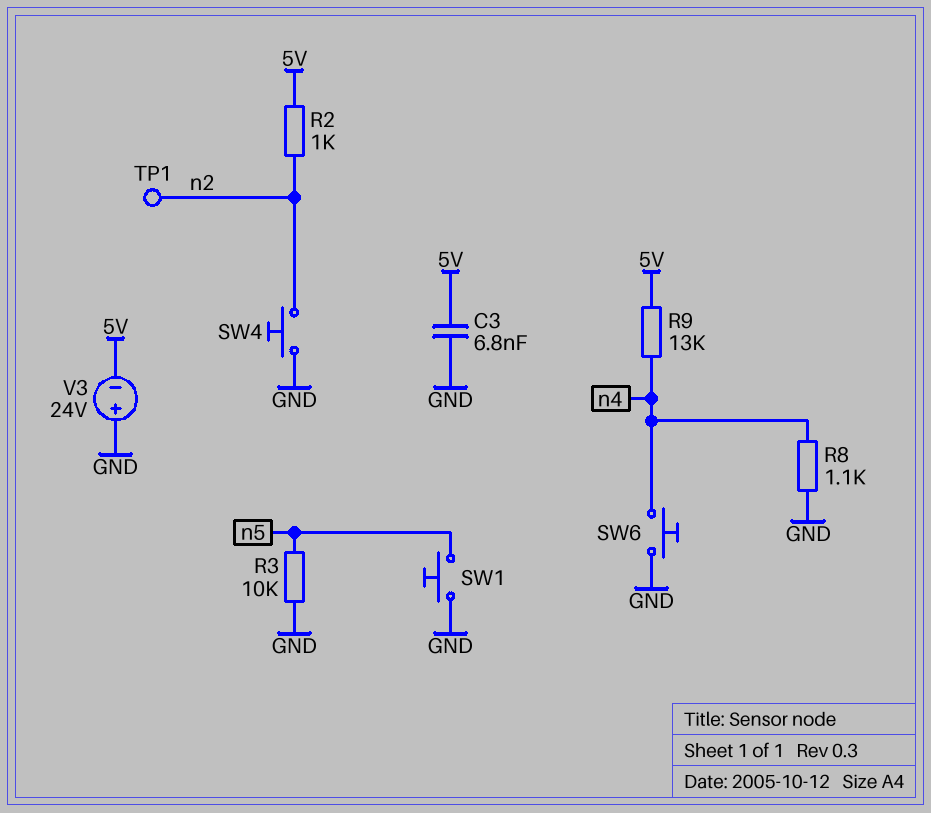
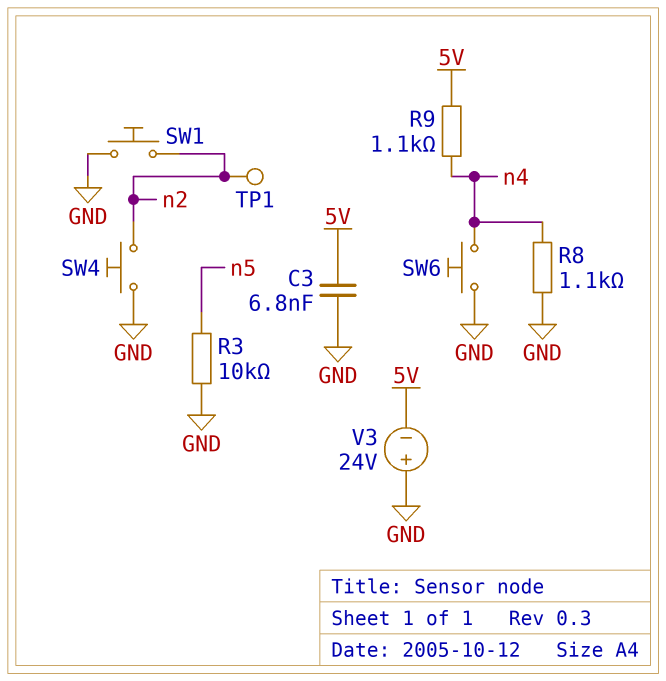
R2: 1k (5V, n2) -> none
R9: 13k (5V, n4) -> 1.1k (5V, n4)
SW1: button (GND, n5) -> button (GND, n2)

